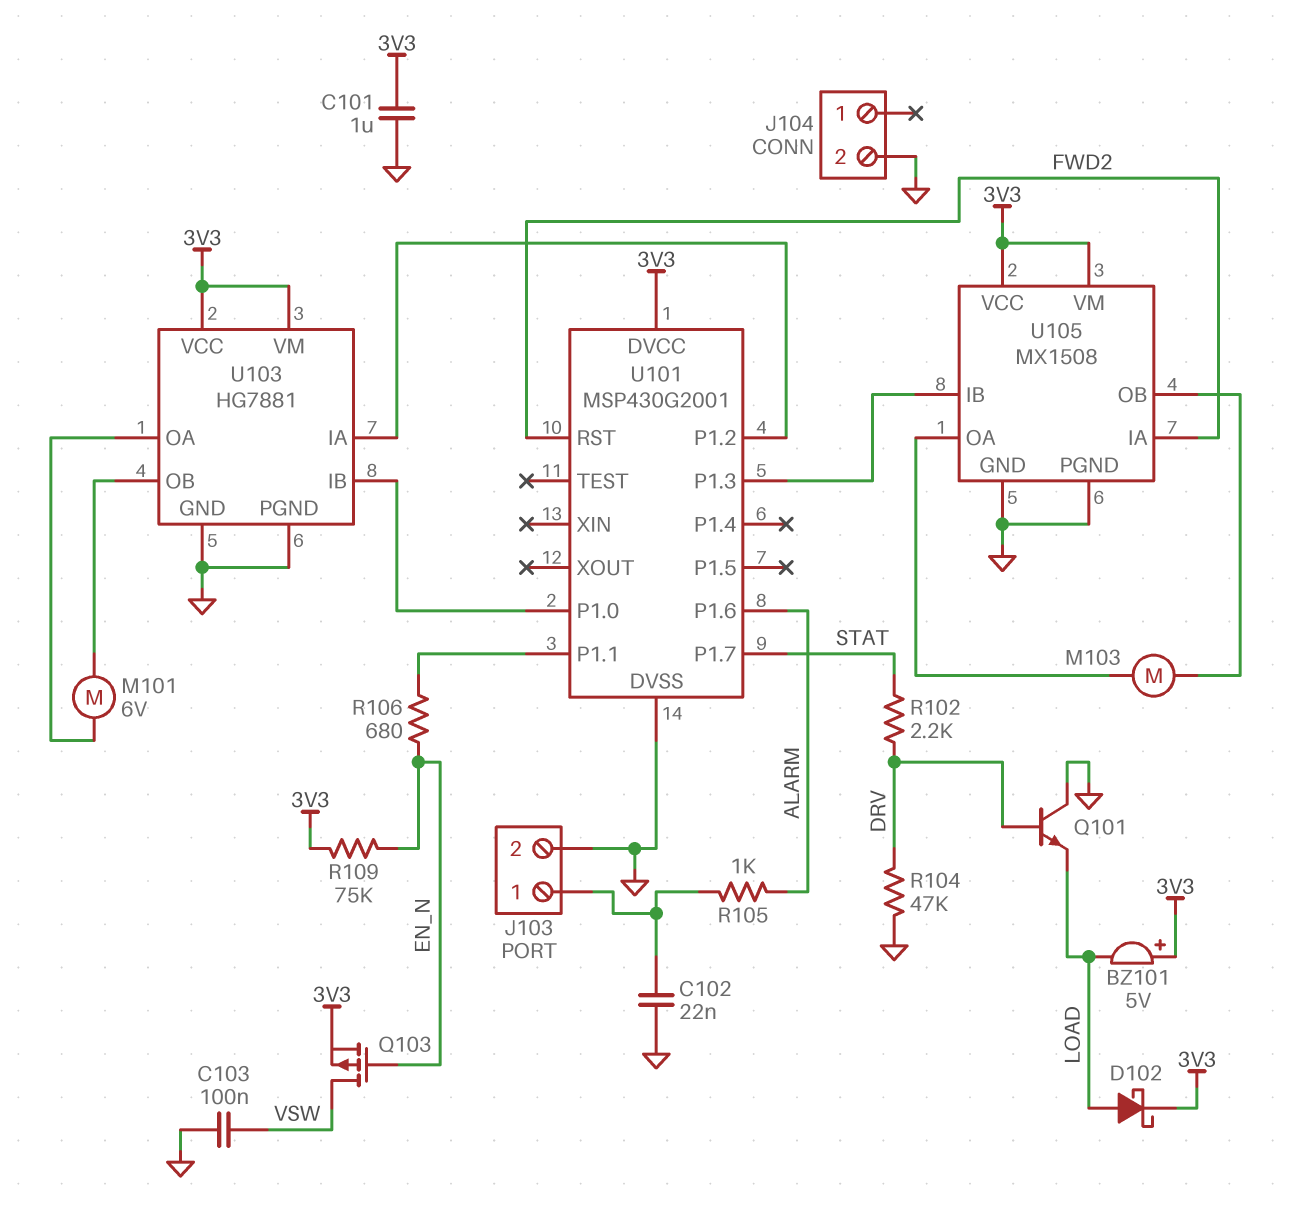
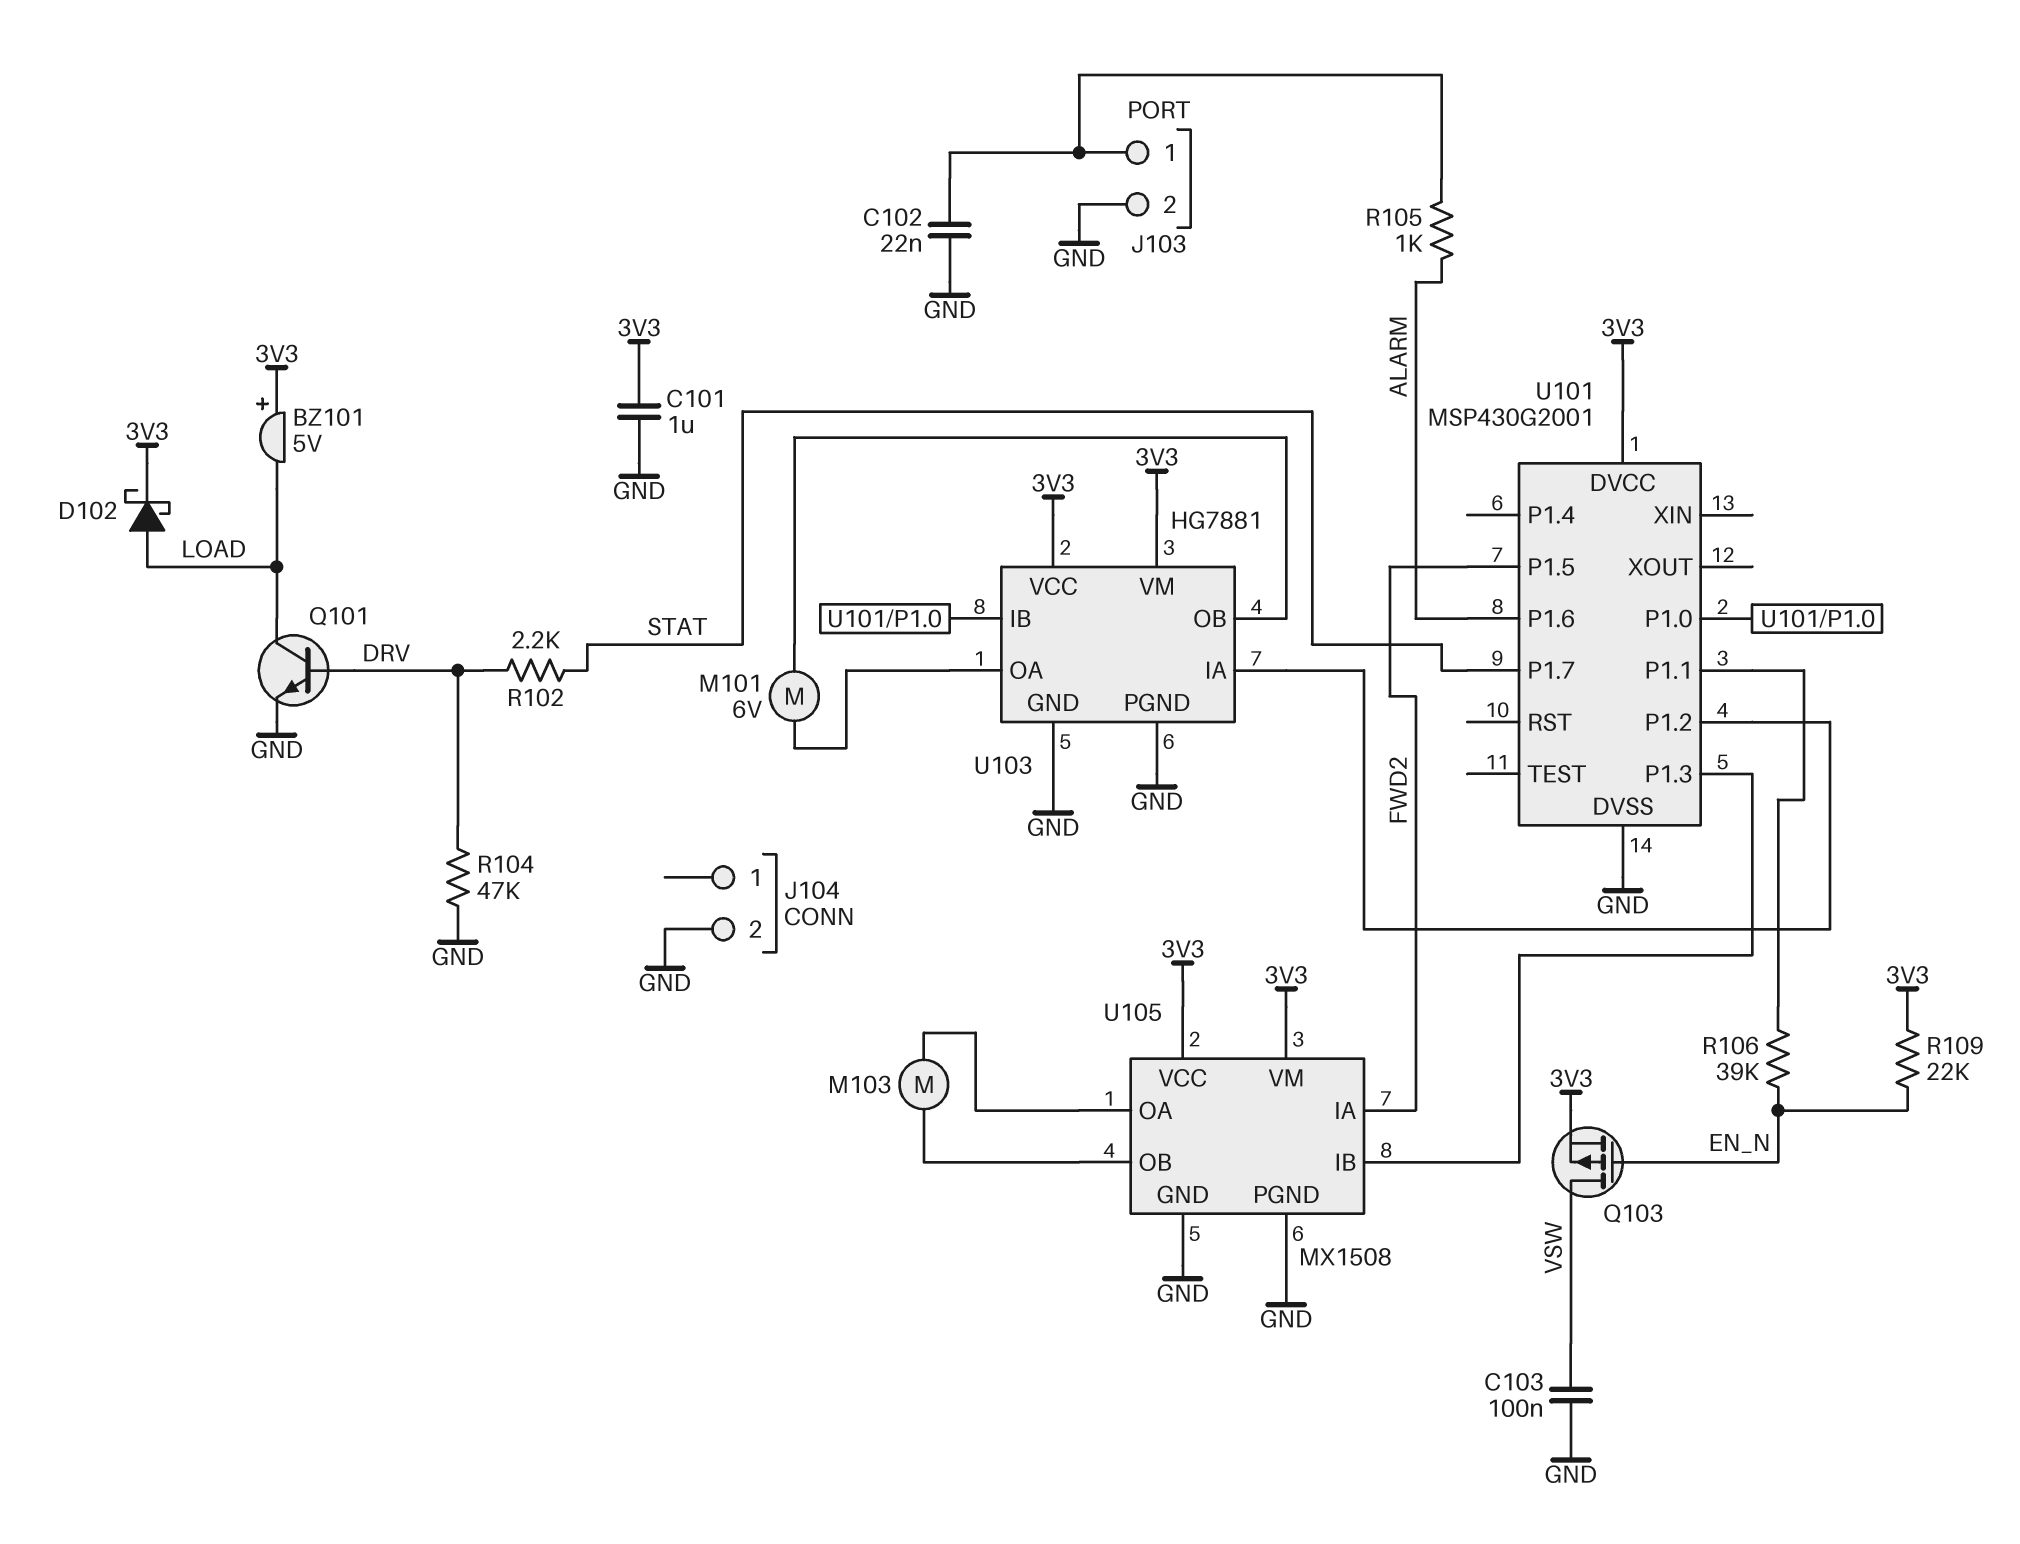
Q101: NPN (B DRV, C GND, E LOAD) -> NPN (B DRV, C LOAD, E GND)
R106: 680 (EN_N, U101/P1.1) -> 39k (EN_N, U101/P1.1)
R109: 75k (3V3, EN_N) -> 22k (3V3, EN_N)
U101 pin P1.5: none -> FWD2
U101 pin RST: FWD2 -> none

